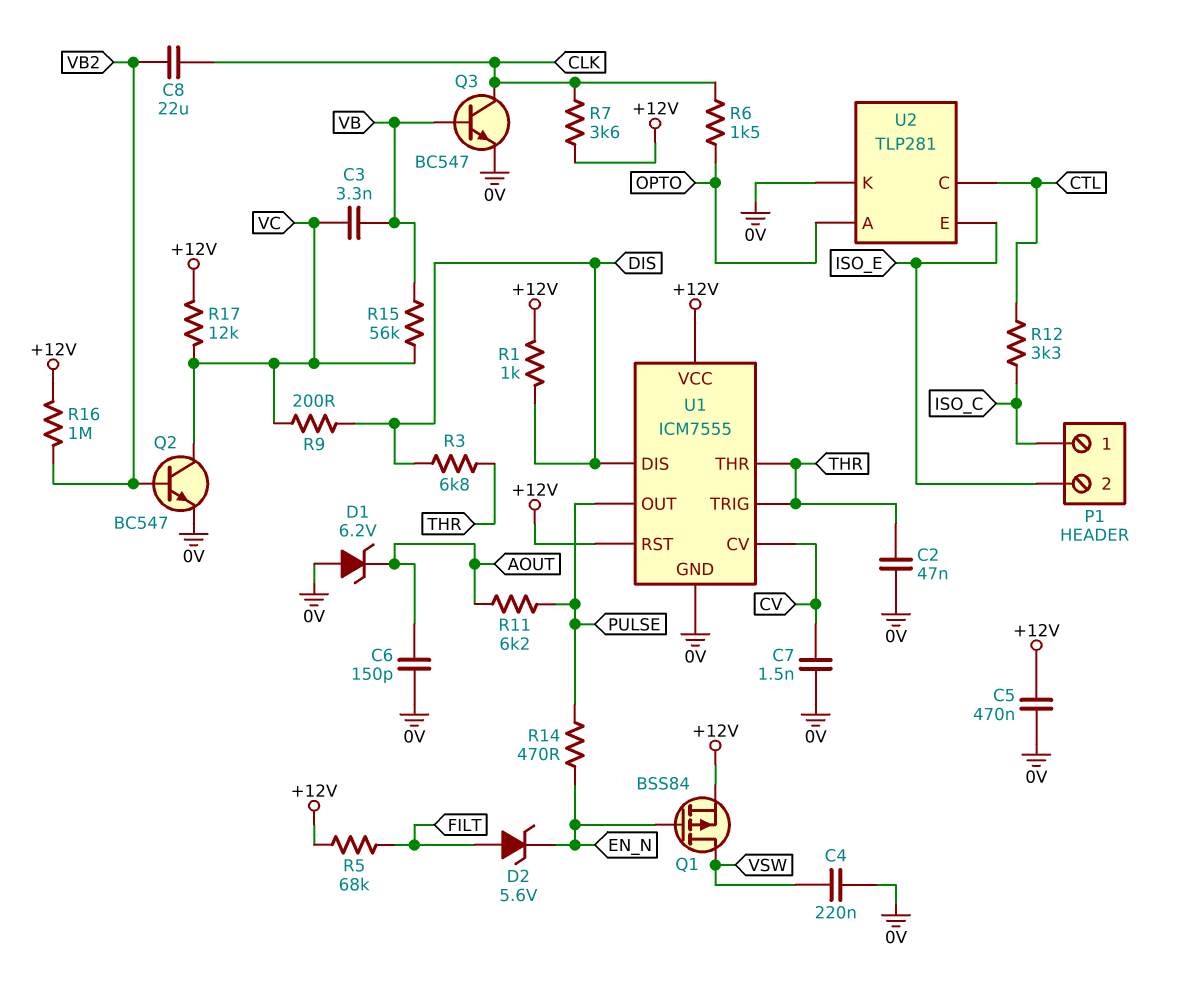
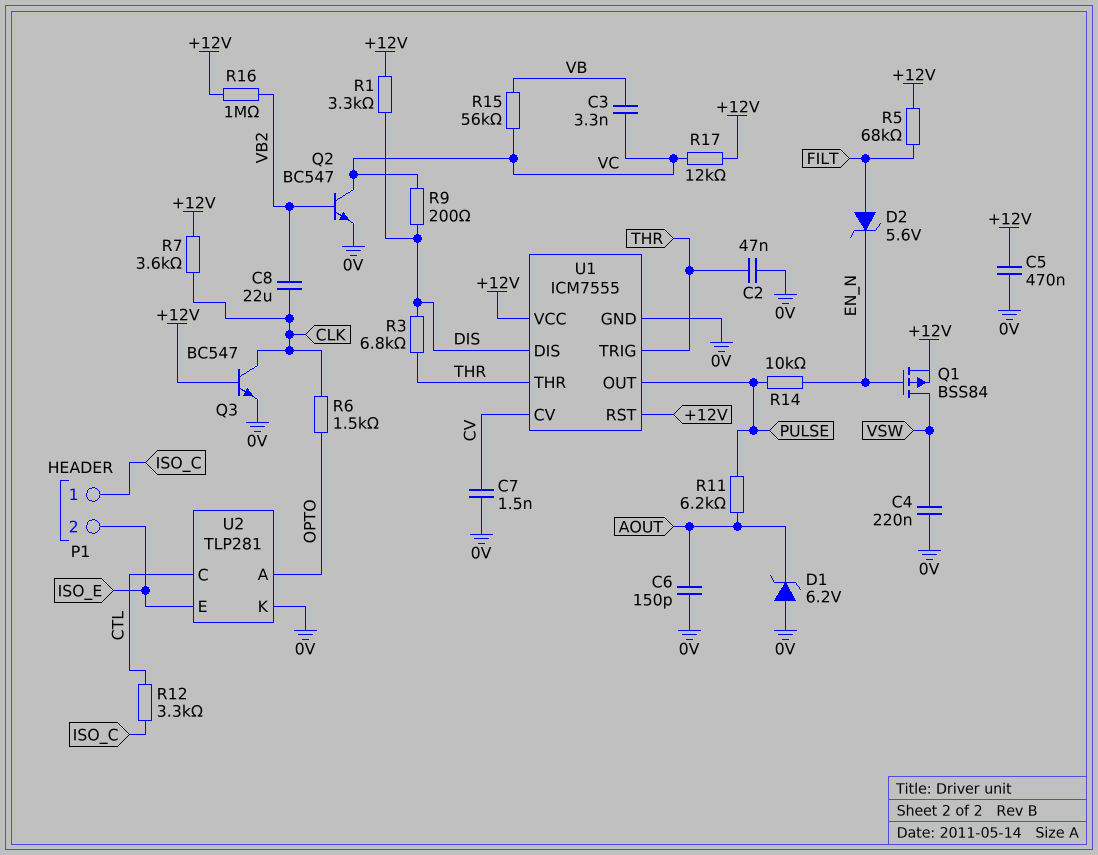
Q3: NPN BC547 (B VB, C CLK, E 0V) -> NPN BC547 (B +12V, C CLK, E 0V)
R1: 1k (+12V, DIS) -> 3.3k (+12V, DIS)
R14: 470 (EN_N, PULSE) -> 10k (EN_N, PULSE)

